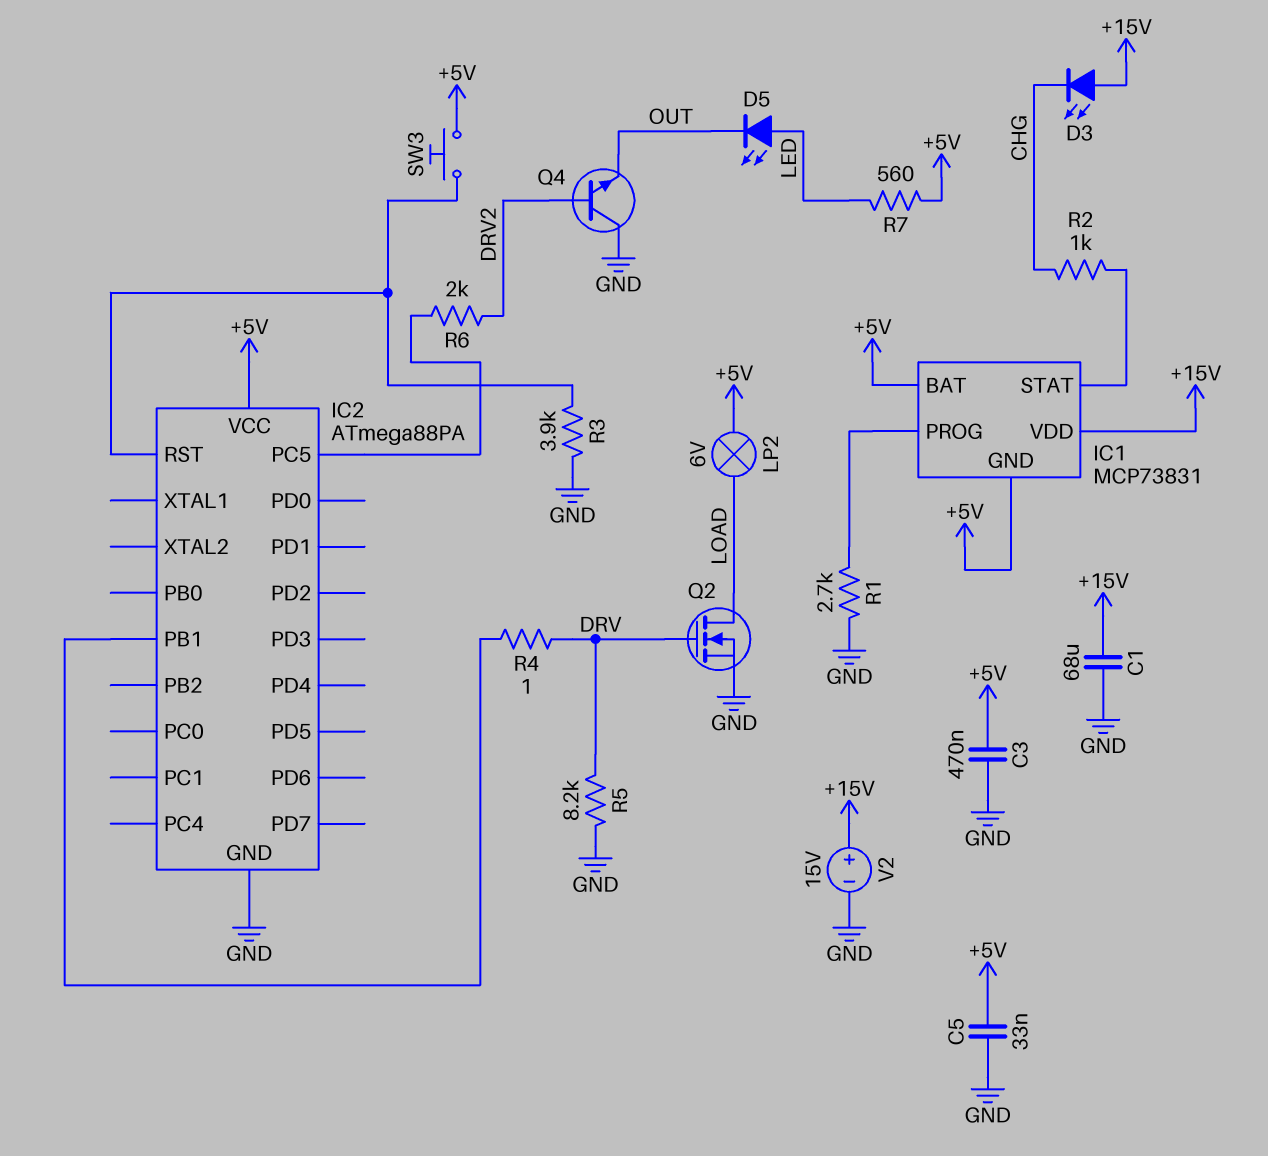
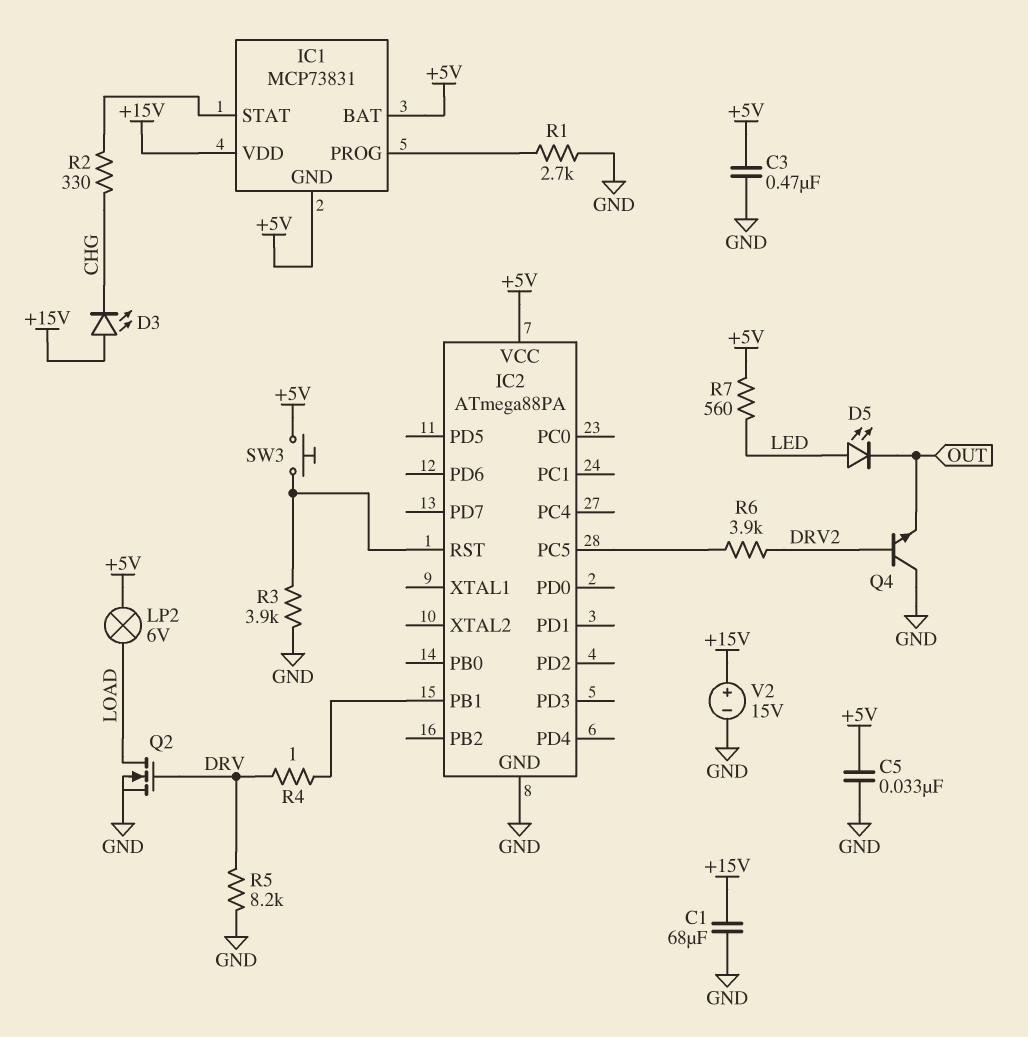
R2: 1k (CHG, IC1/STAT) -> 330 (CHG, IC1/STAT)
R6: 2k (DRV2, IC2/PC5) -> 3.9k (DRV2, IC2/PC5)

